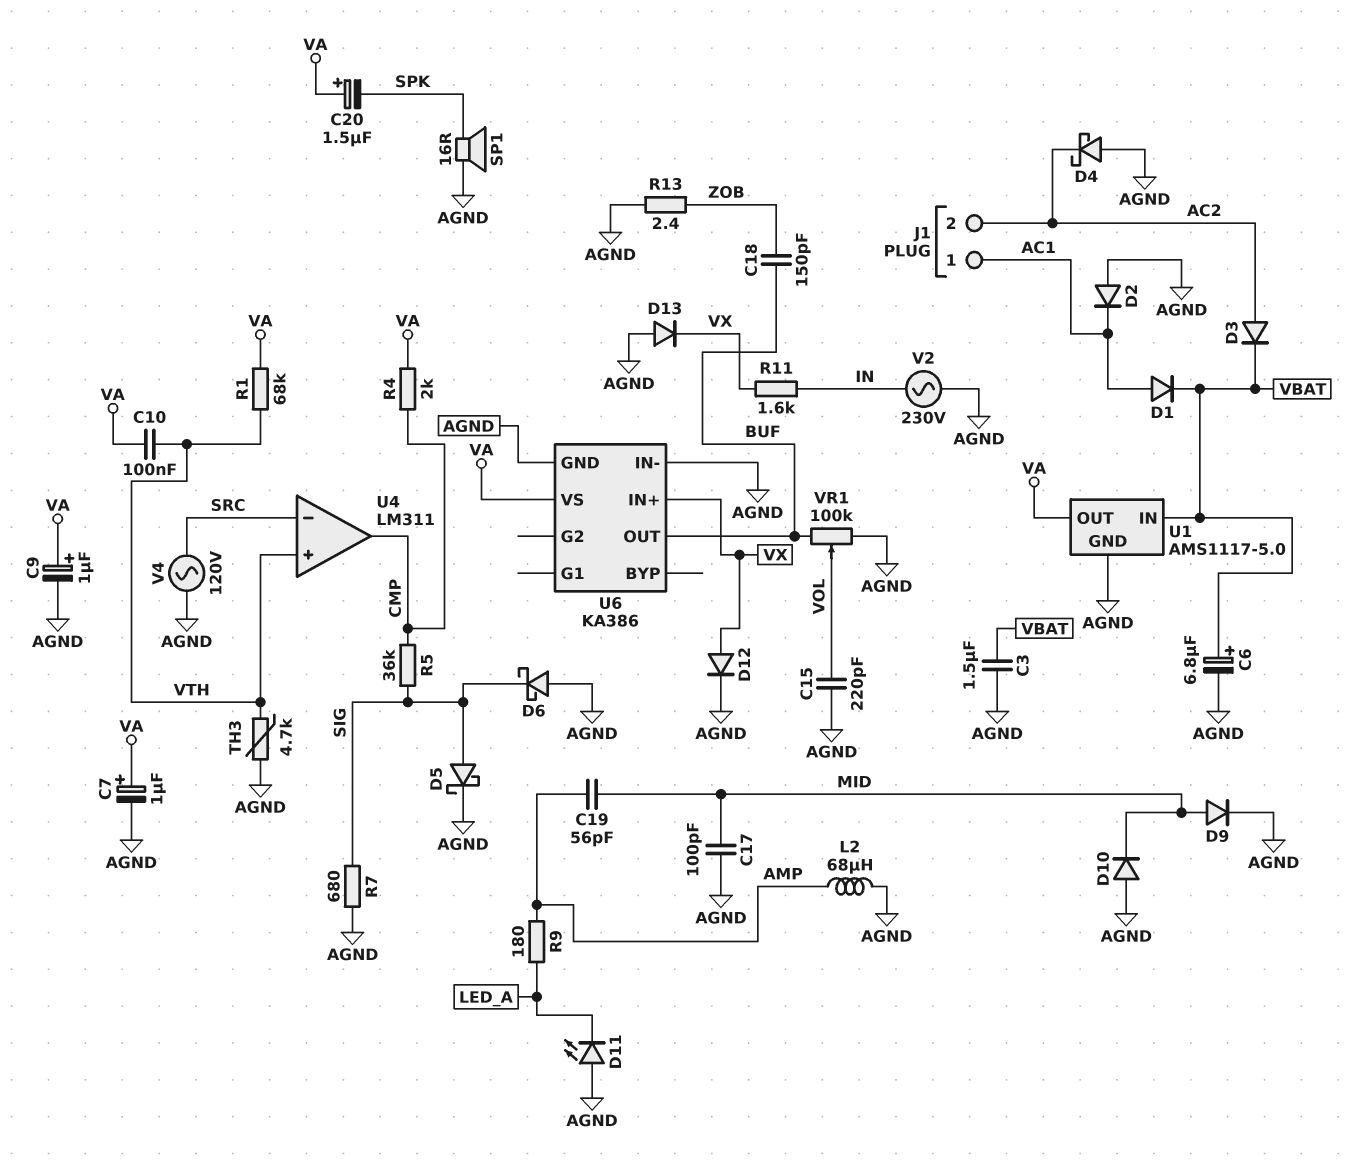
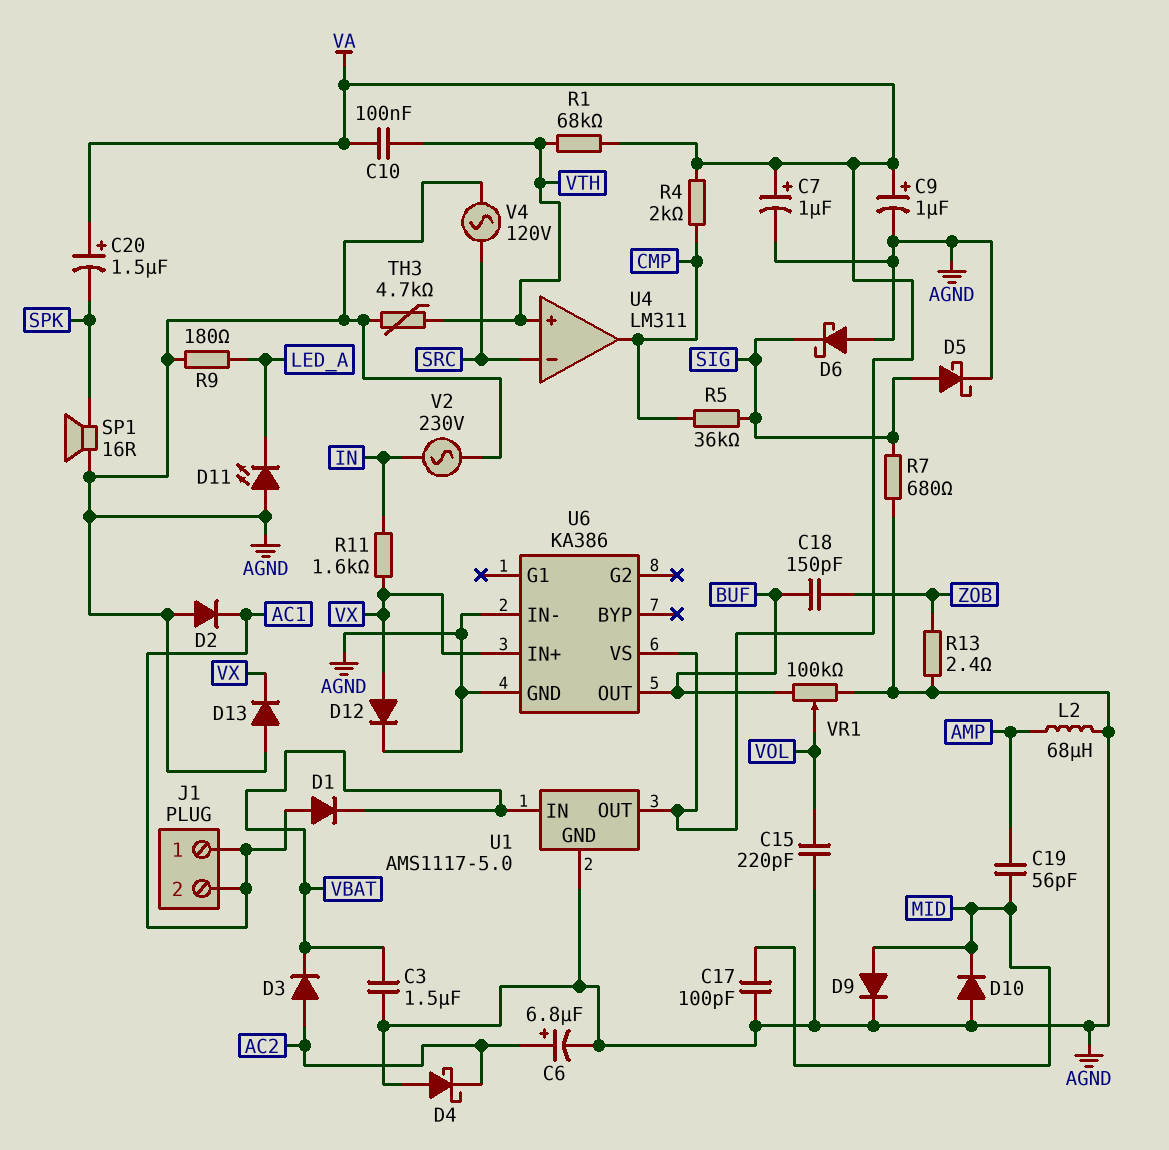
C6: 6.8uF (plus VBAT, minus AGND) -> 6.8uF (plus AC2, minus AGND)
J1 pin 2: AC2 -> AC1
R9: 180 (AMP, LED_A) -> 180 (AGND, LED_A)

